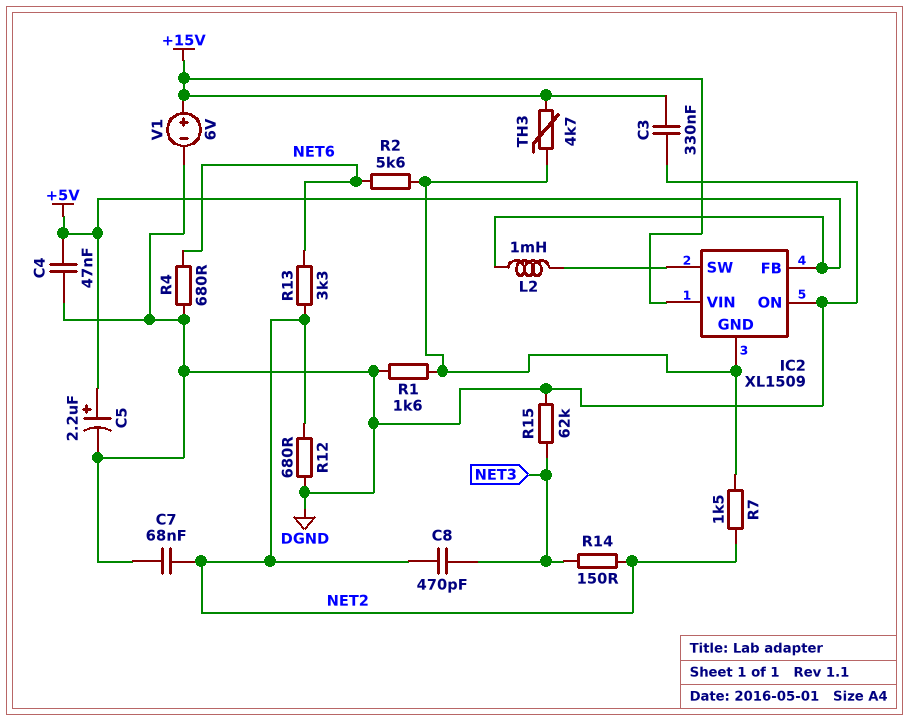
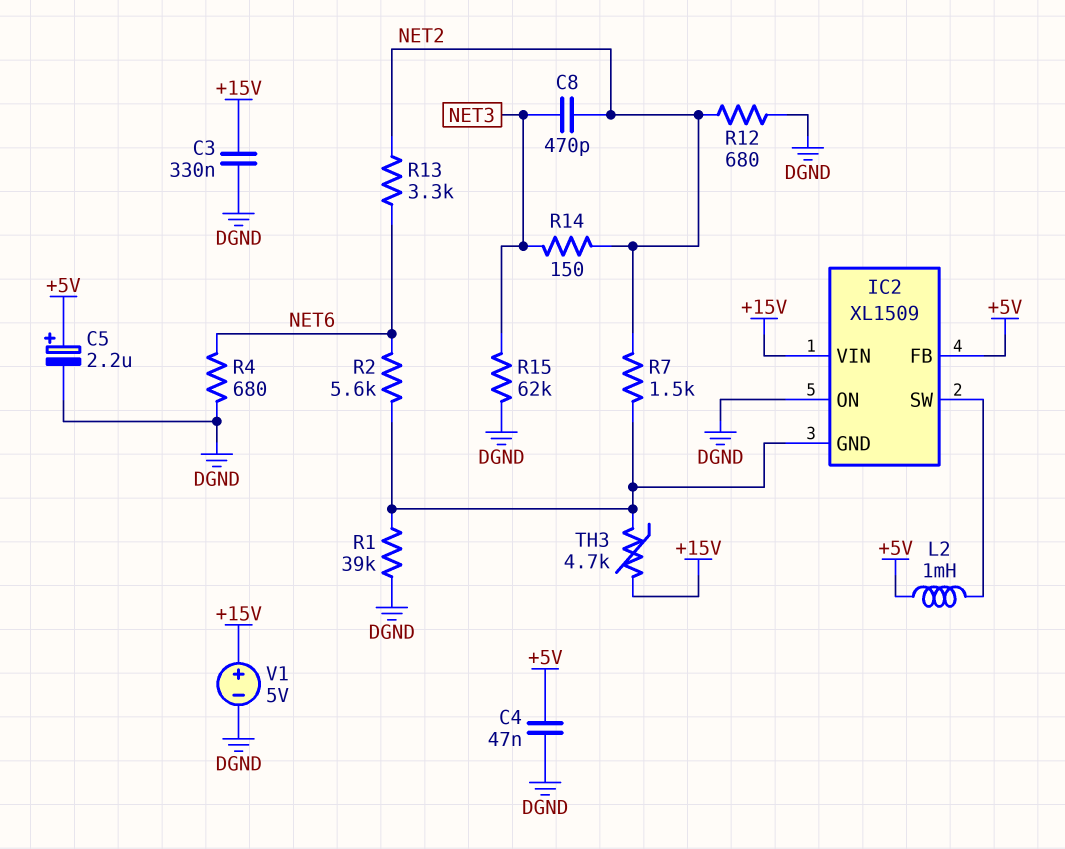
C7: 68nF (DGND, NET2) -> none
R1: 1.6k (DGND, IC2/GND) -> 39k (DGND, IC2/GND)
V1: 6V (plus +15V, minus DGND) -> 5V (plus +15V, minus DGND)

